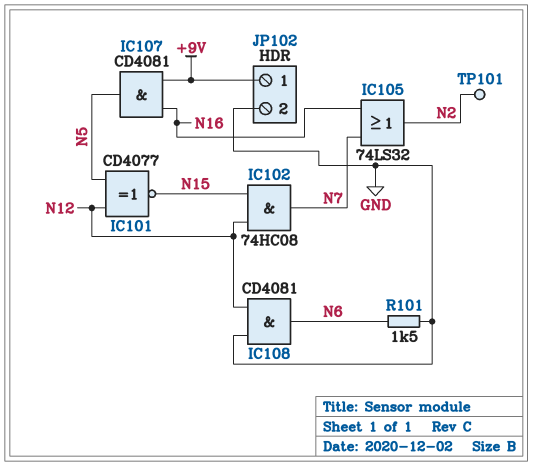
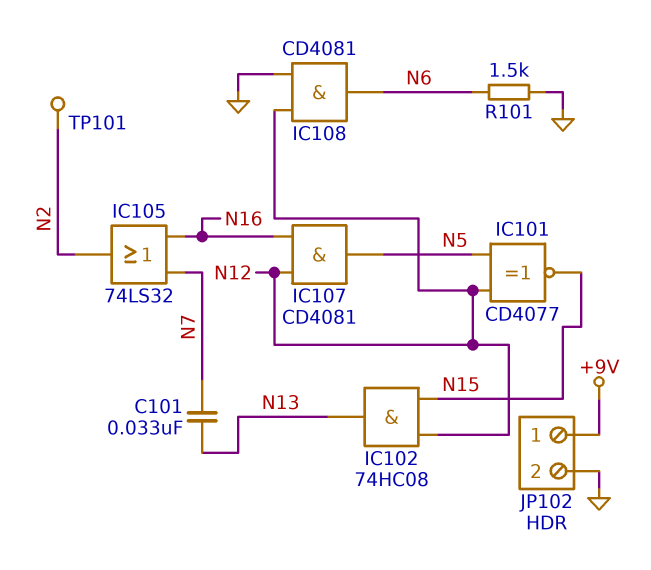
C101: none -> 33nF (N7, N13)
IC102: AND 74HC08 (in N12, in N15, out N7) -> AND 74HC08 (in N12, in N15, out N13)
IC107: AND CD4081 (in +9V, in N16, out N5) -> AND CD4081 (in N12, in N16, out N5)

